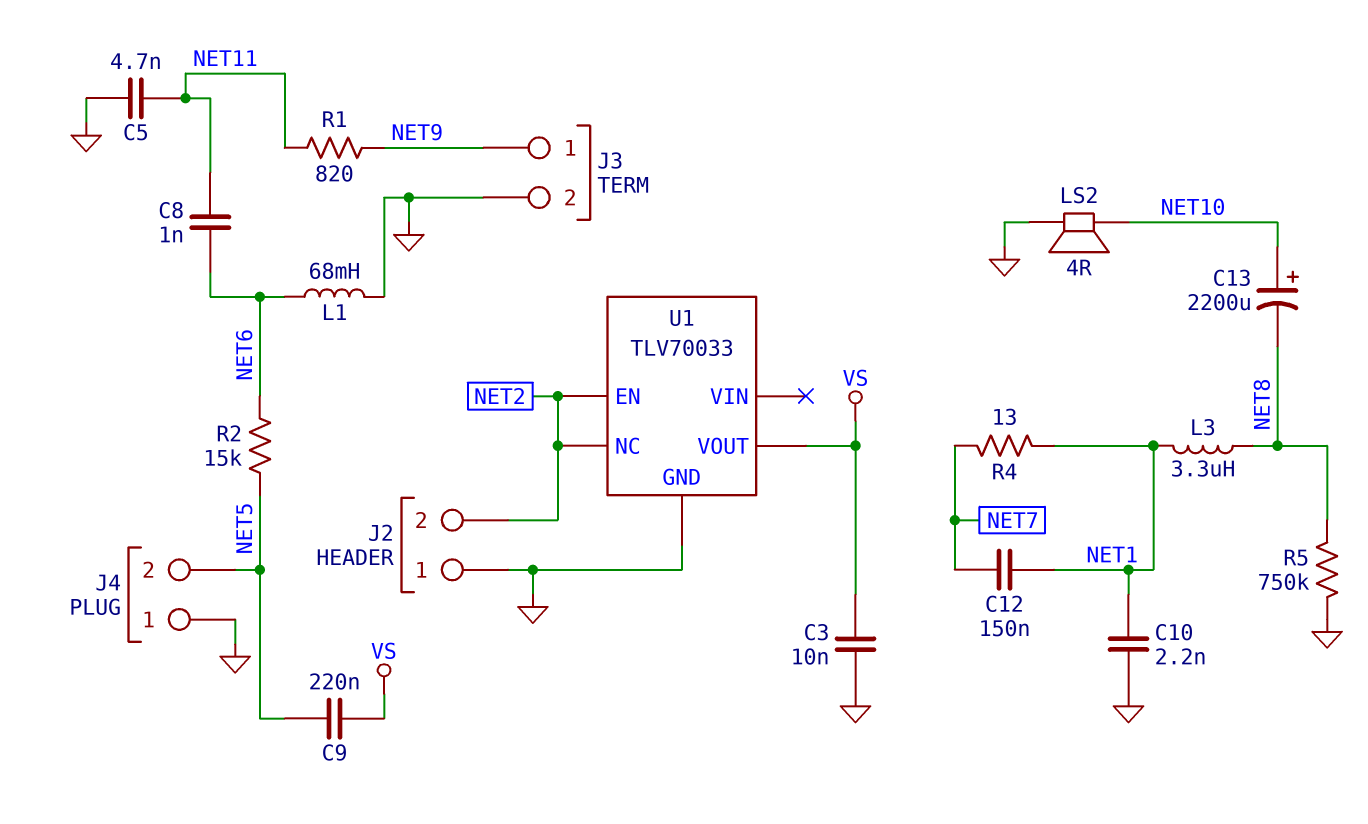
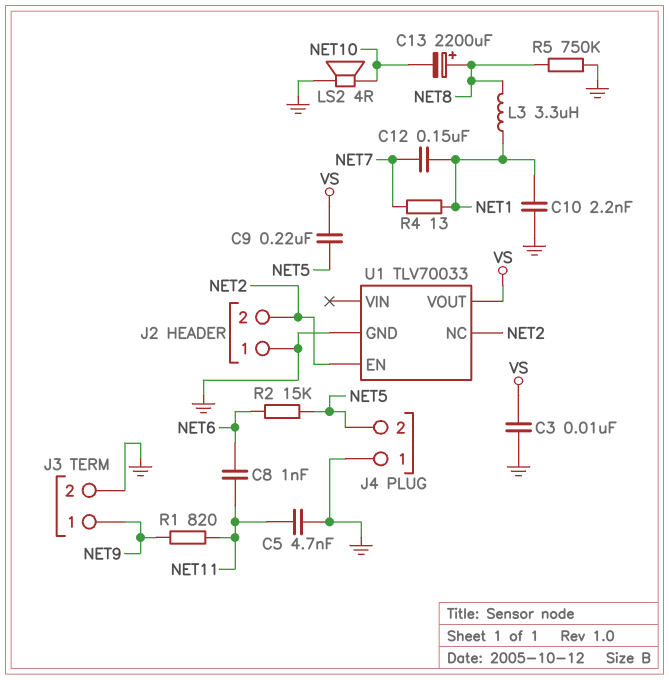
C13: 2200uF (plus NET10, minus NET8) -> 2200uF (plus NET8, minus NET10)
L1: 68mH (GND, NET6) -> none

